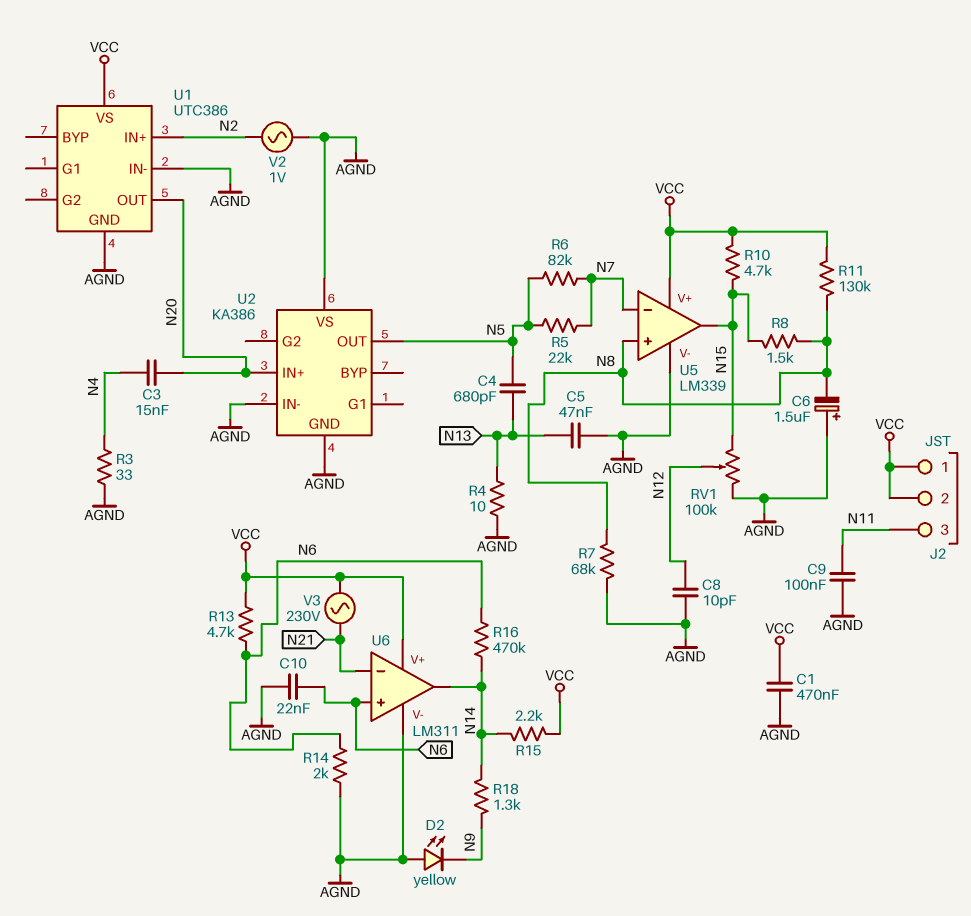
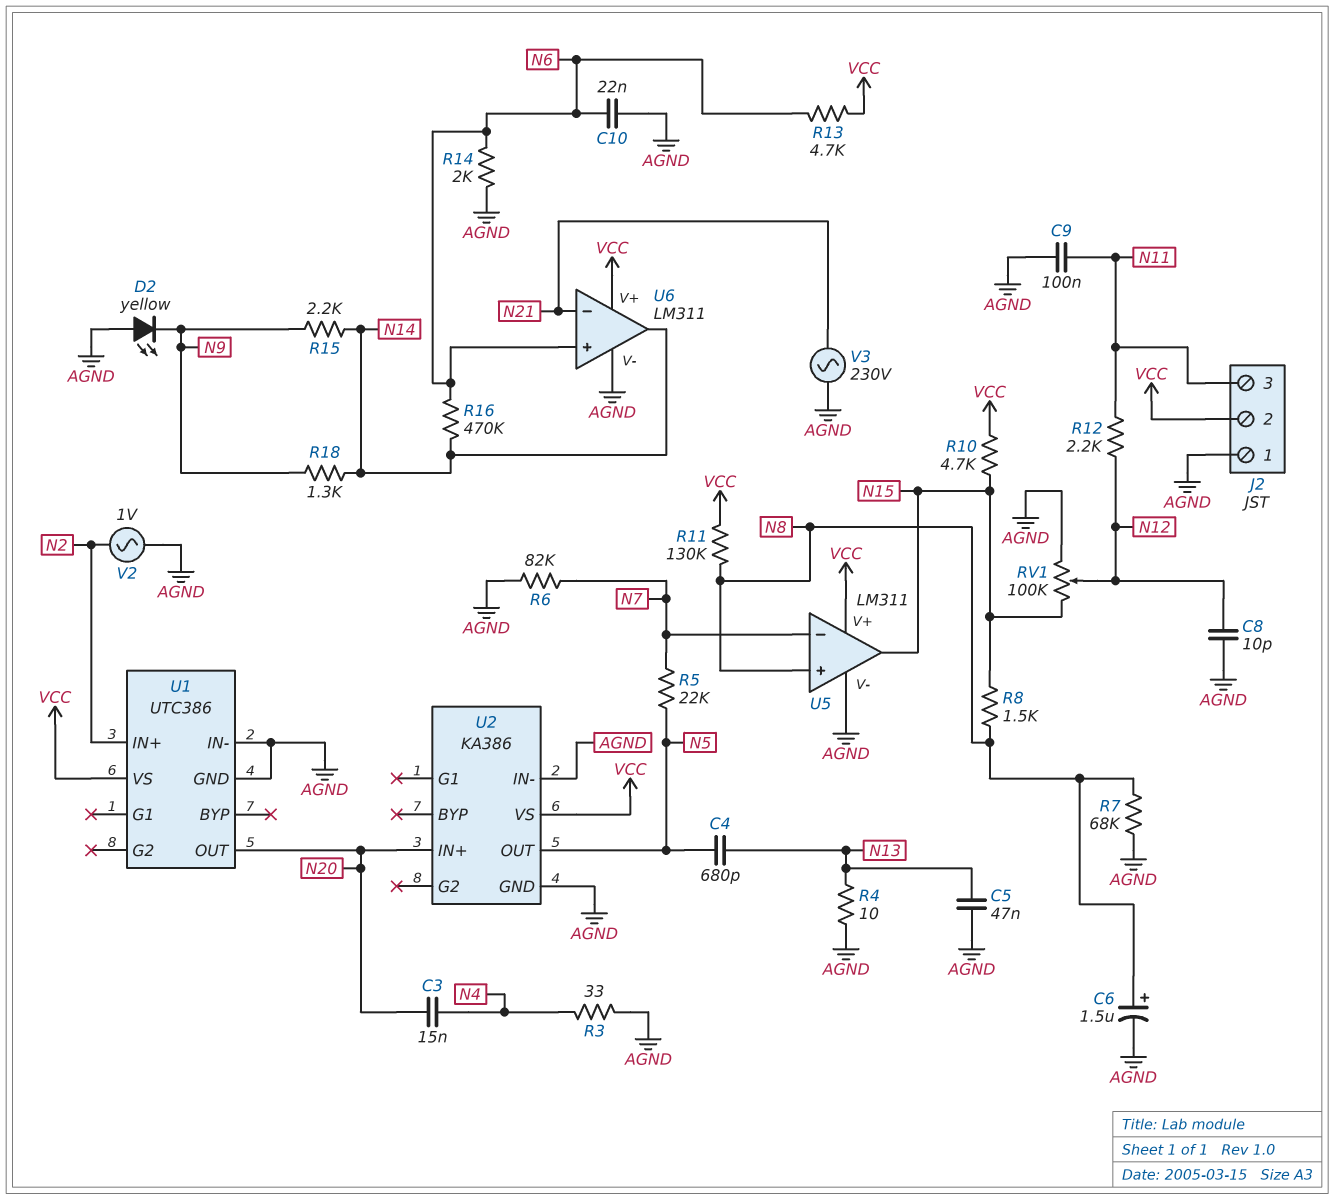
C1: 470nF (AGND, VCC) -> none
C6: 1.5uF (plus AGND, minus N8) -> 1.5uF (plus N8, minus AGND)
J2 pin 1: VCC -> AGND
R6: 82k (N5, N7) -> 82k (AGND, N7)
R12: none -> 2.2k (N11, N12)
R15: 2.2k (N14, VCC) -> 2.2k (N9, N14)
U2 pin VS: AGND -> VCC
U5: LM339 -> LM311
V3: AC 230V (N21, VCC) -> AC 230V (AGND, N21)

